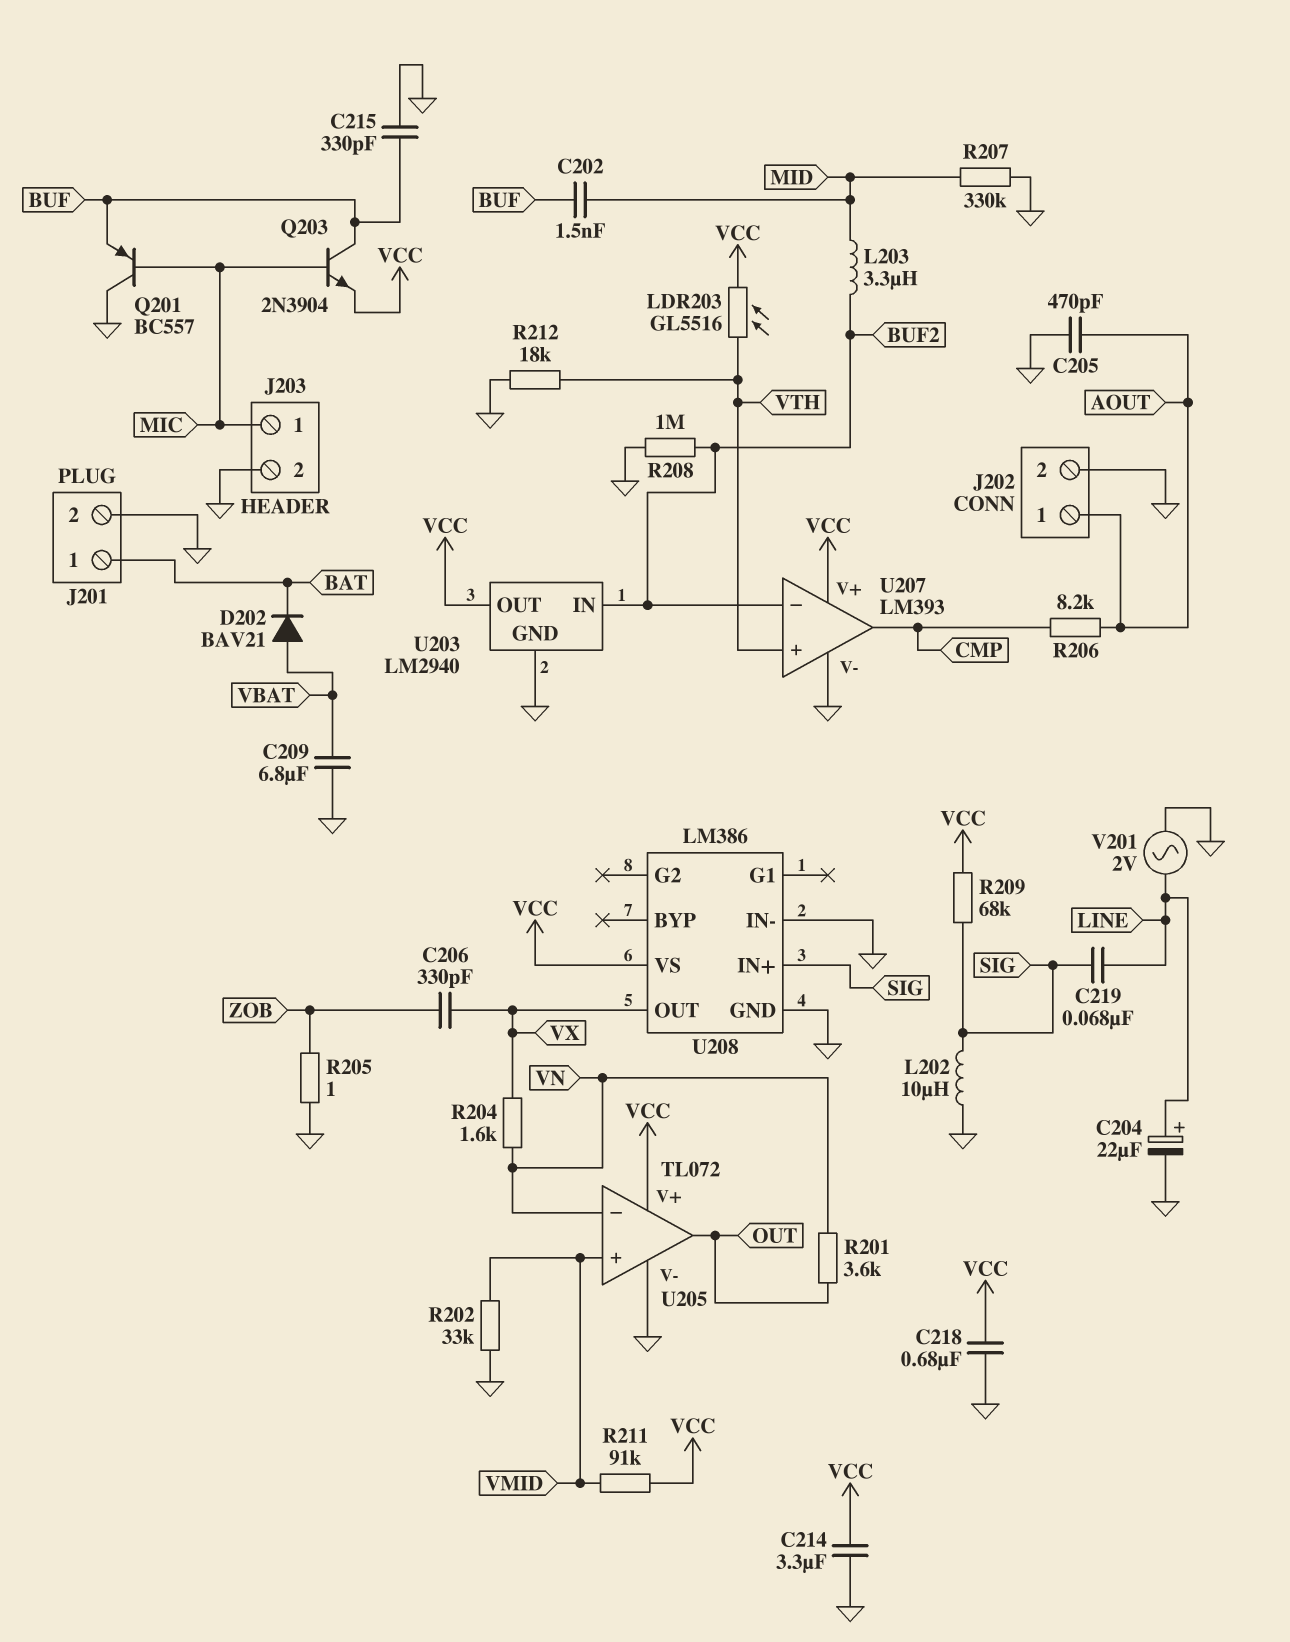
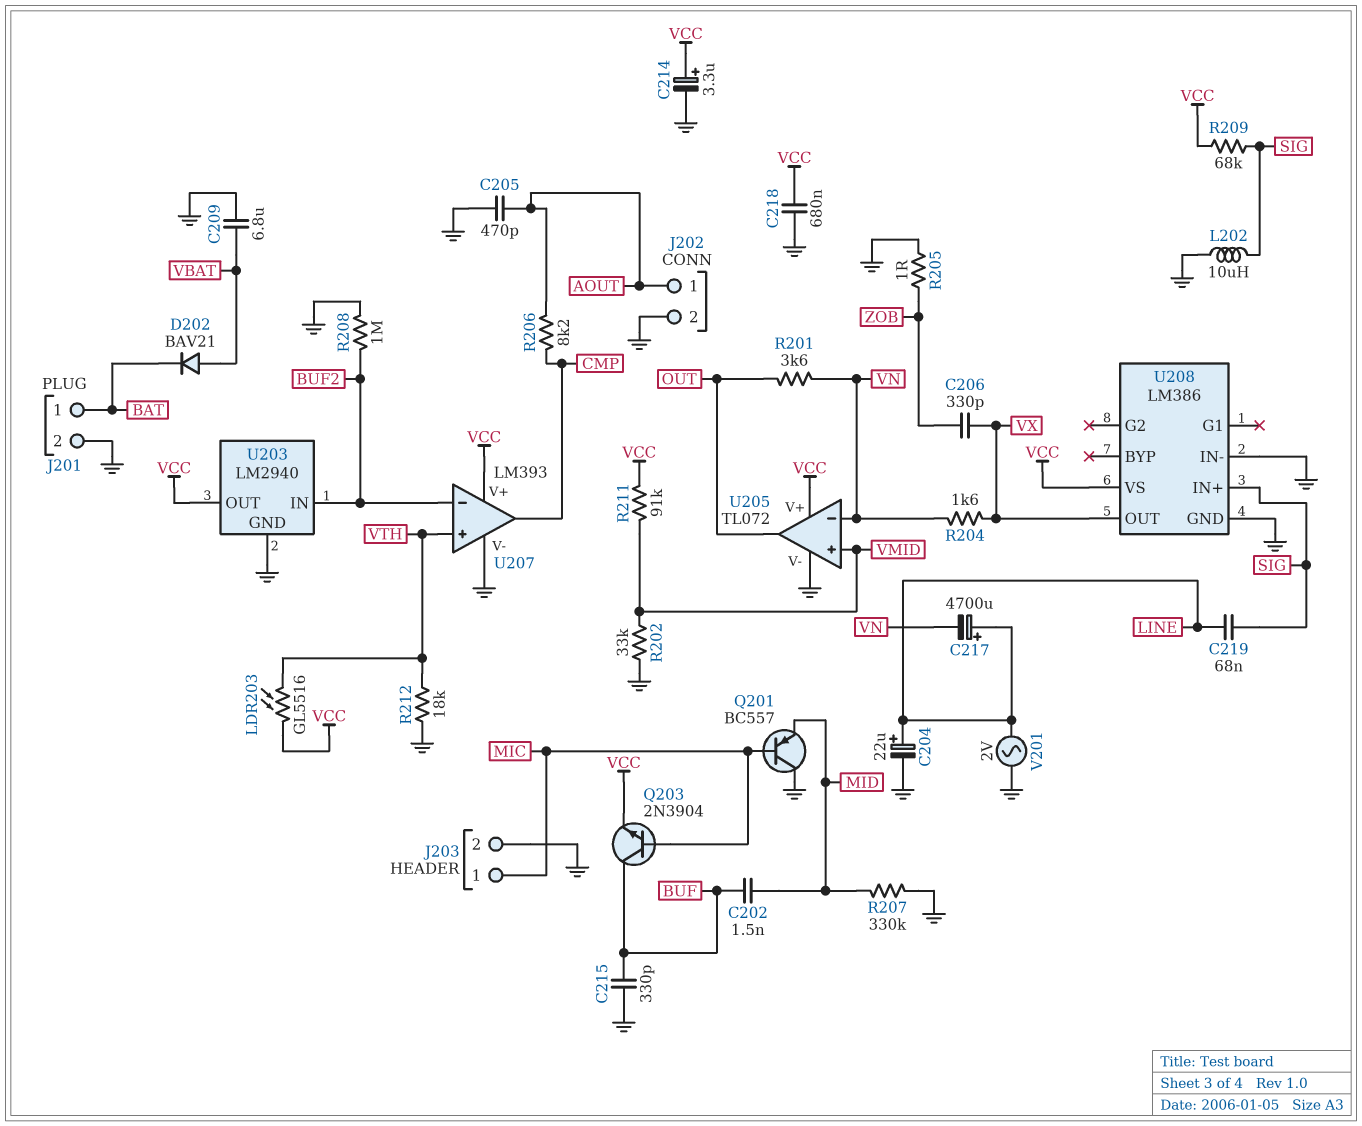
C214: 3.3uF (GND, VCC) -> 3.3uF (plus VCC, minus GND)
C217: none -> 4700uF (plus LINE, minus VN)
L203: 3.3uH (BUF2, MID) -> none
Q201: PNP BC557 (B MIC, C GND, E BUF) -> PNP BC557 (B MIC, C GND, E MID)

